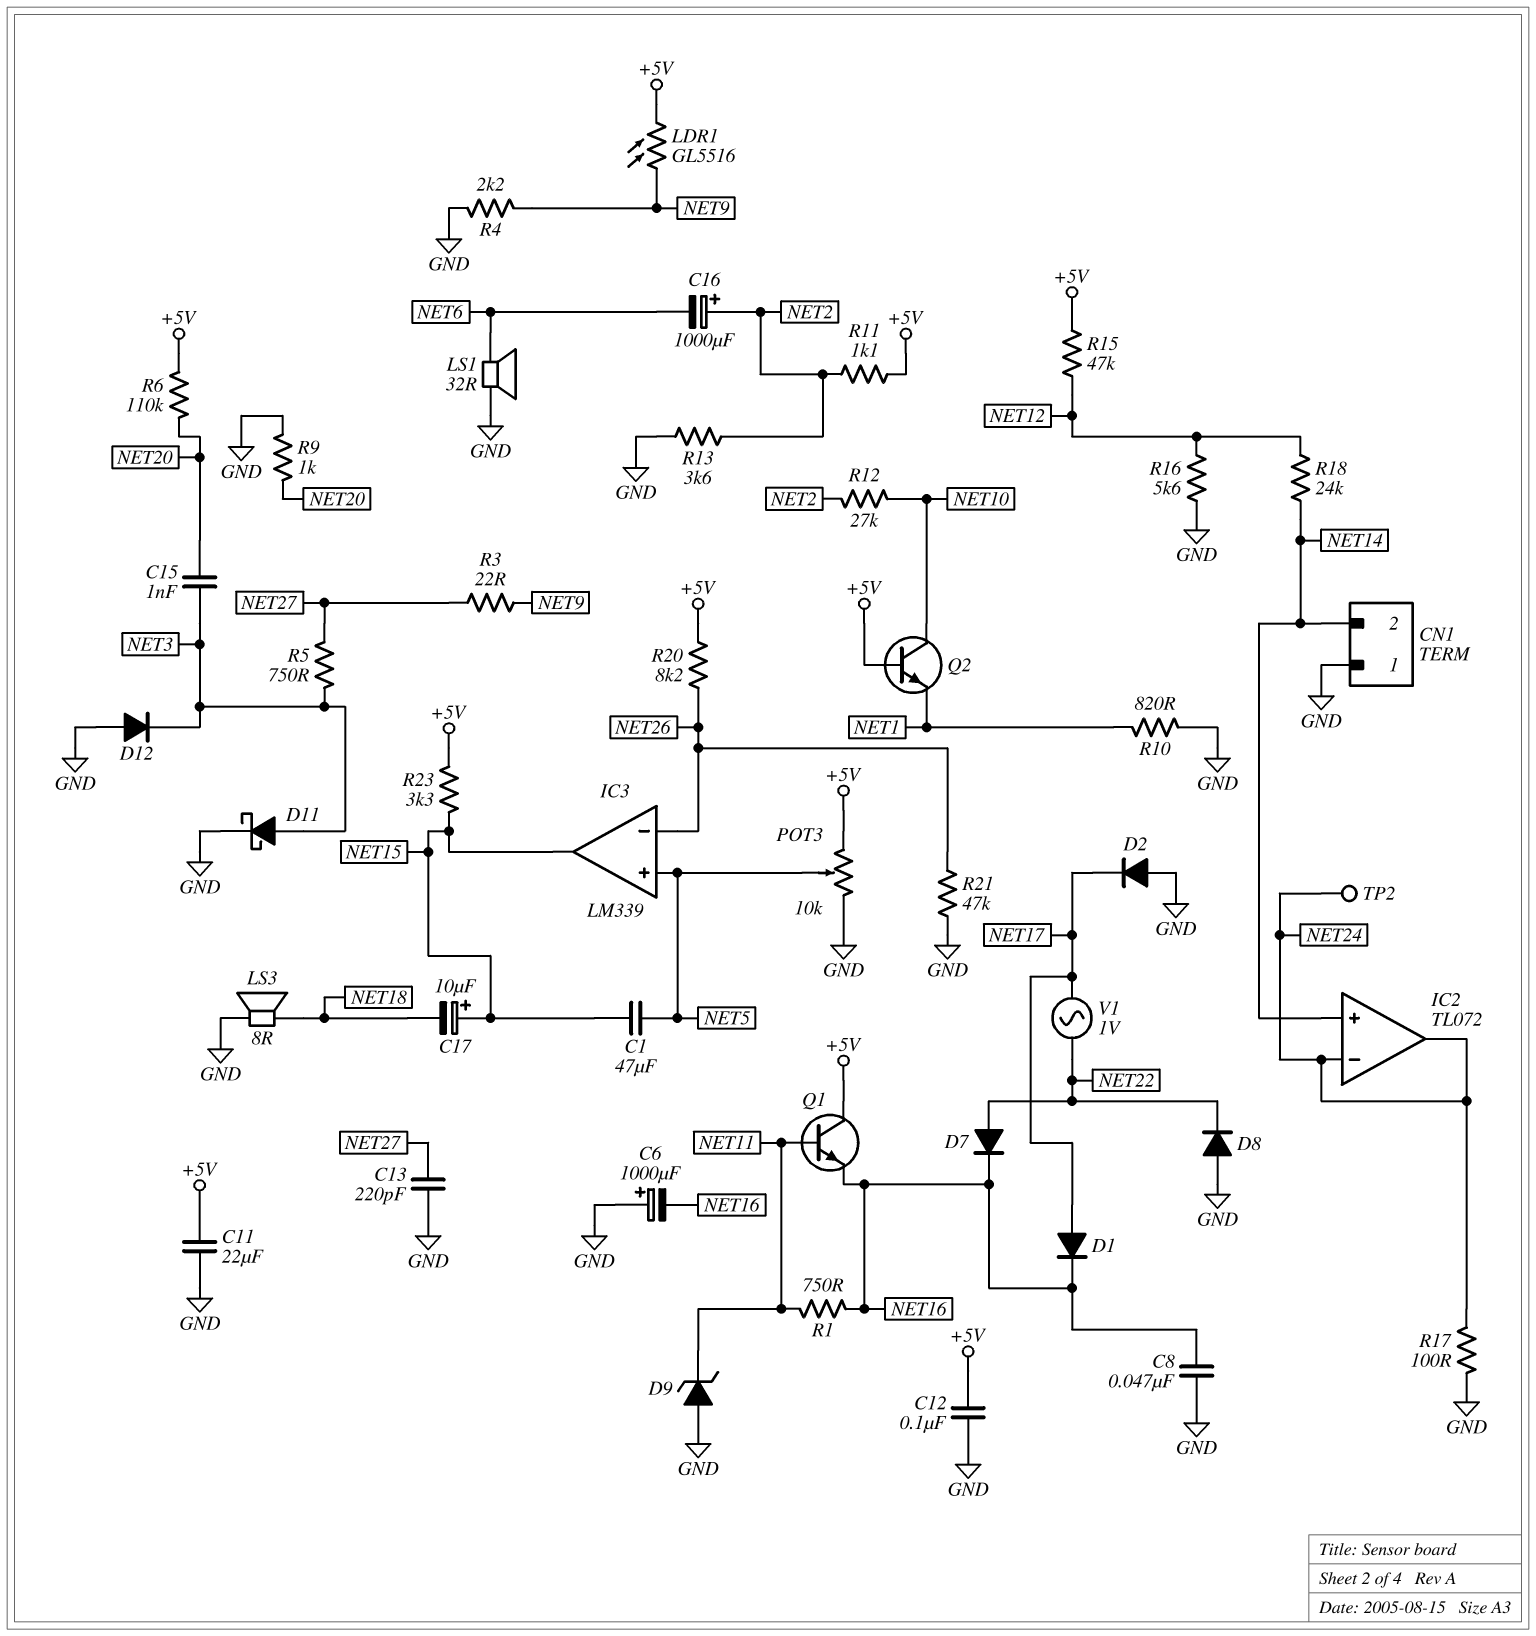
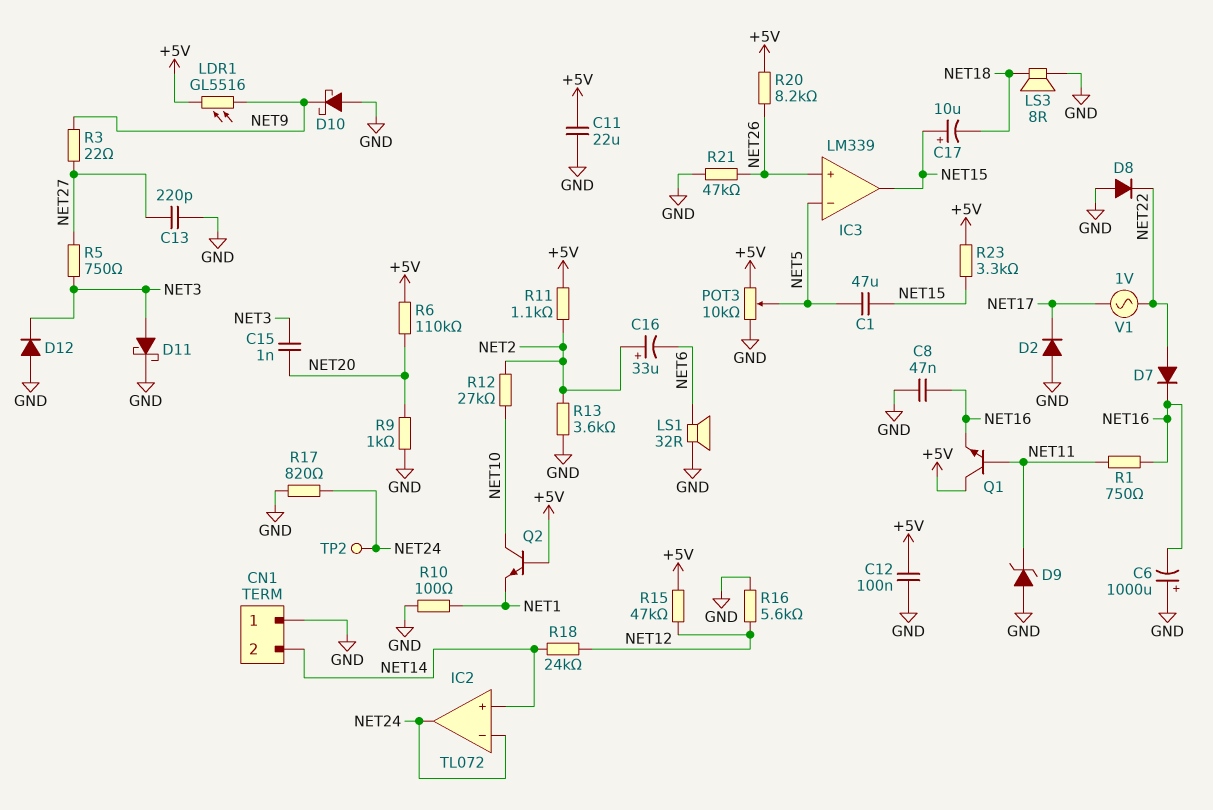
C16: 1000uF (plus NET2, minus NET6) -> 33uF (plus NET2, minus NET6)
D1: diode (A NET17, K NET16) -> none
D10: none -> schottky (A GND, K NET9)
IC3 pin in+: NET5 -> NET26
IC3 pin in-: NET26 -> NET5
R4: 2.2k (GND, NET9) -> none
R10: 820 (GND, NET1) -> 100 (GND, NET1)
R17: 100 (GND, NET24) -> 820 (GND, NET24)

